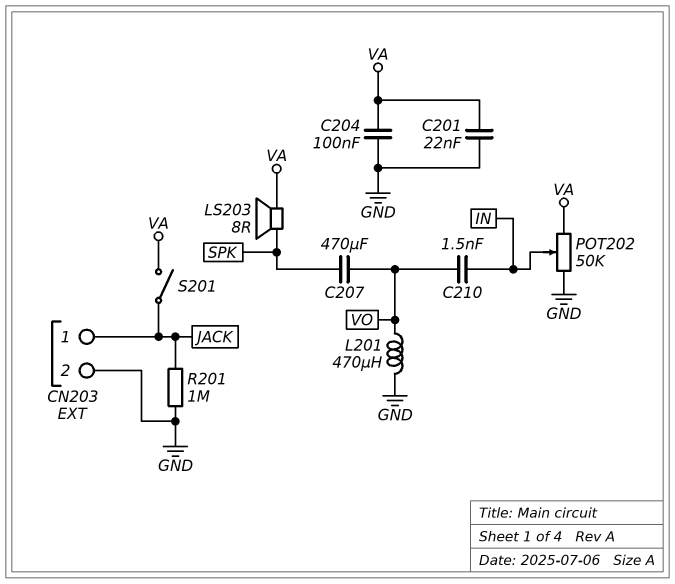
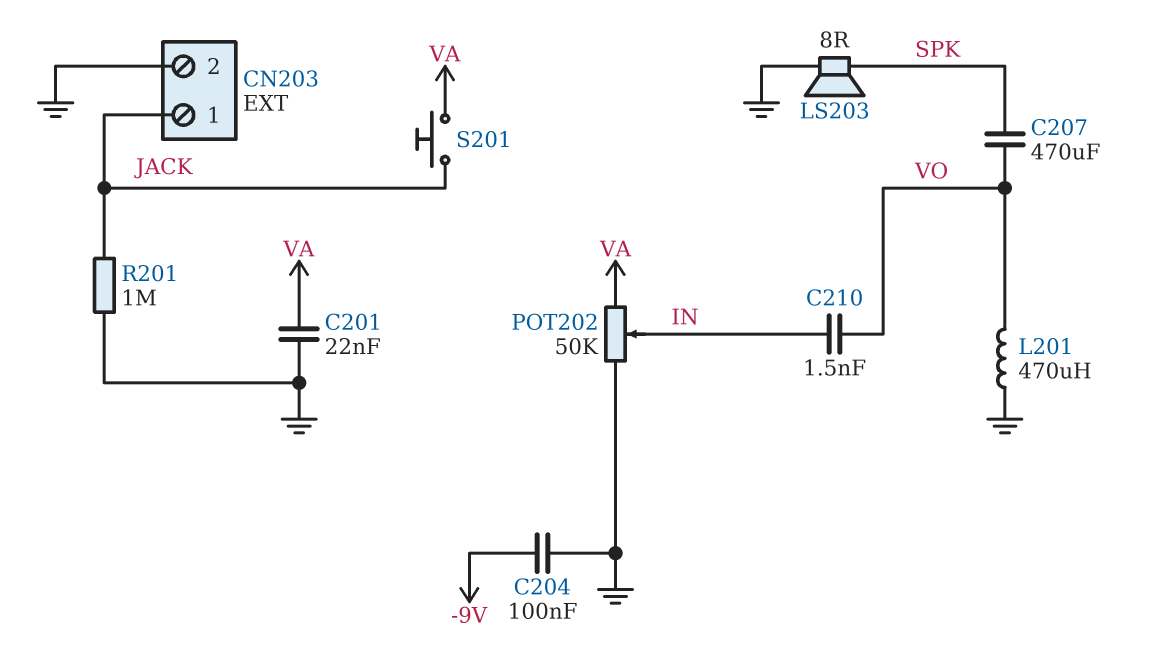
C204: 100nF (GND, VA) -> 100nF (-9V, GND)
LS203: speaker 8R (SPK, VA) -> speaker 8R (GND, SPK)
S201: switch (JACK, VA) -> button (JACK, VA)

